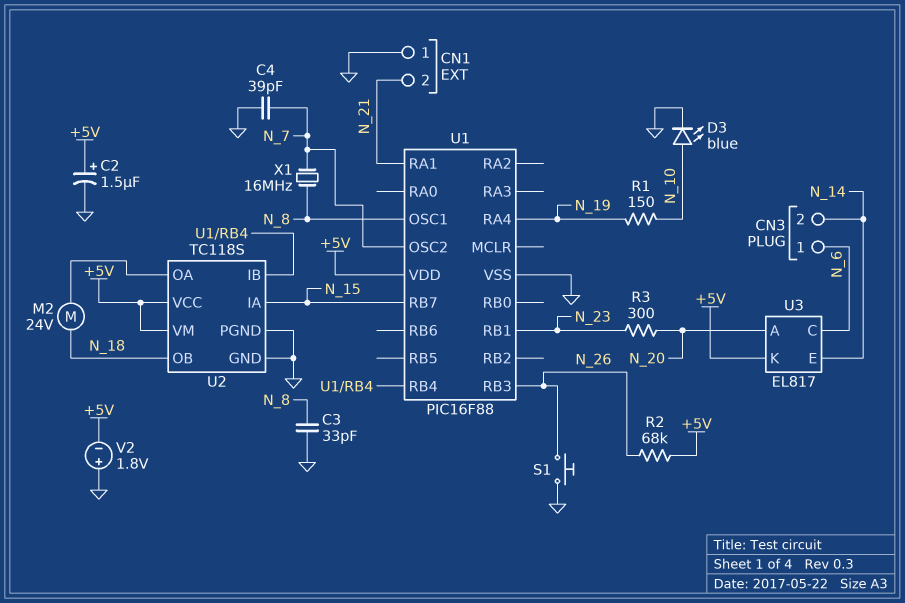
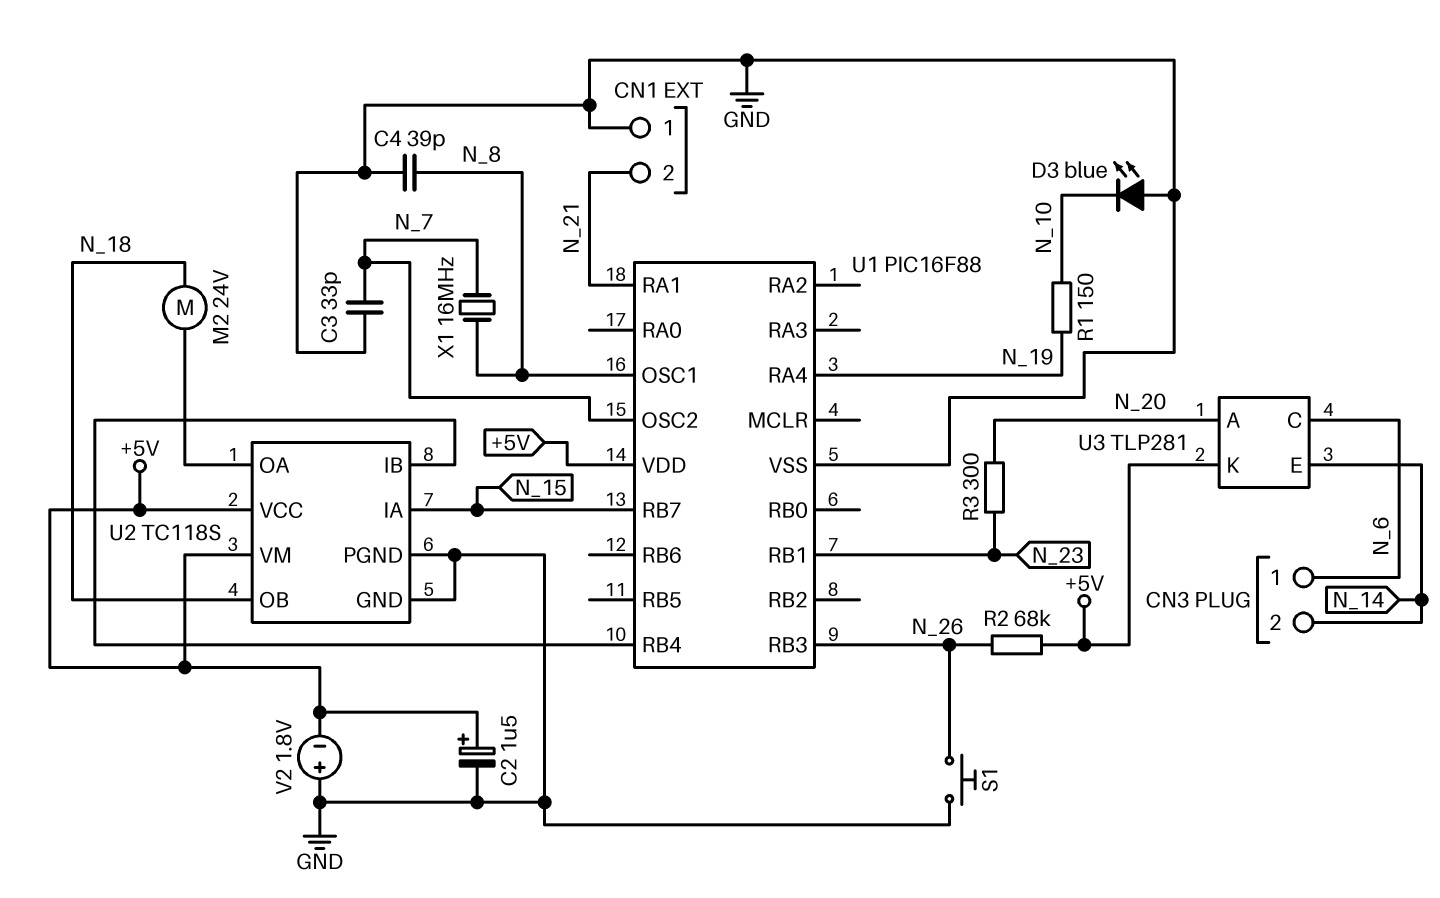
C3: 33pF (GND, N_8) -> 33pF (GND, N_7)
C4: 39pF (GND, N_7) -> 39pF (GND, N_8)
D3: LED blue (A N_10, K GND) -> LED blue (A GND, K N_10)
U3: EL817 -> TLP281

